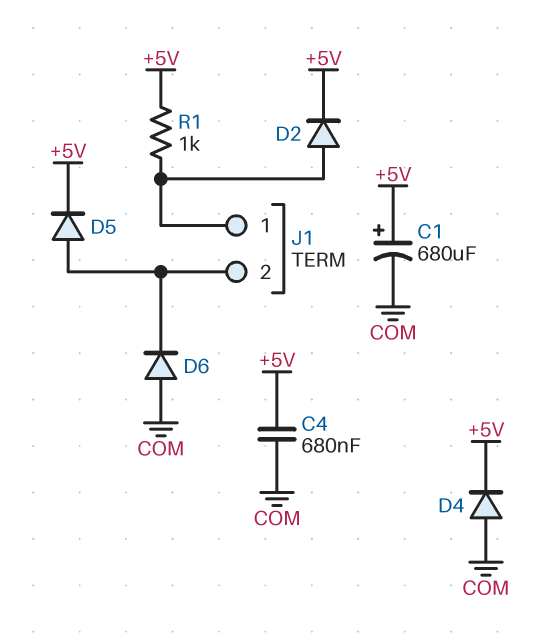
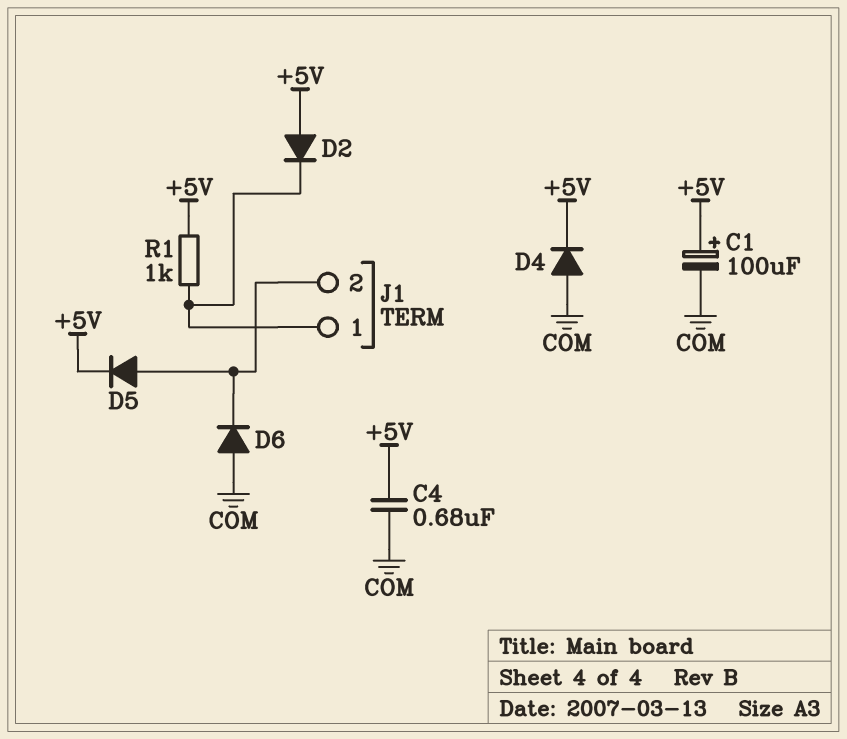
C1: 680uF (plus +5V, minus COM) -> 100uF (plus +5V, minus COM)
D2: diode (A J1/1, K +5V) -> diode (A +5V, K J1/1)

